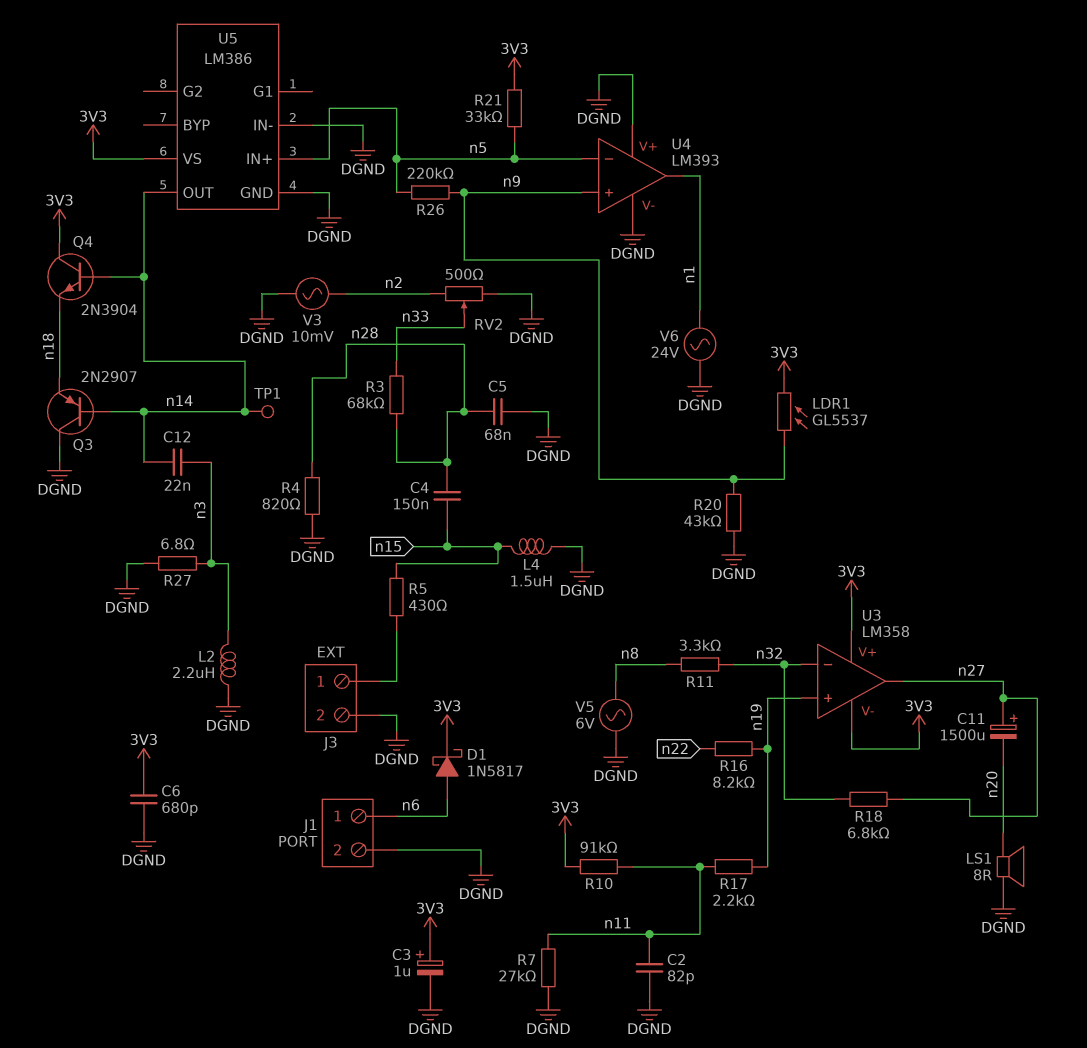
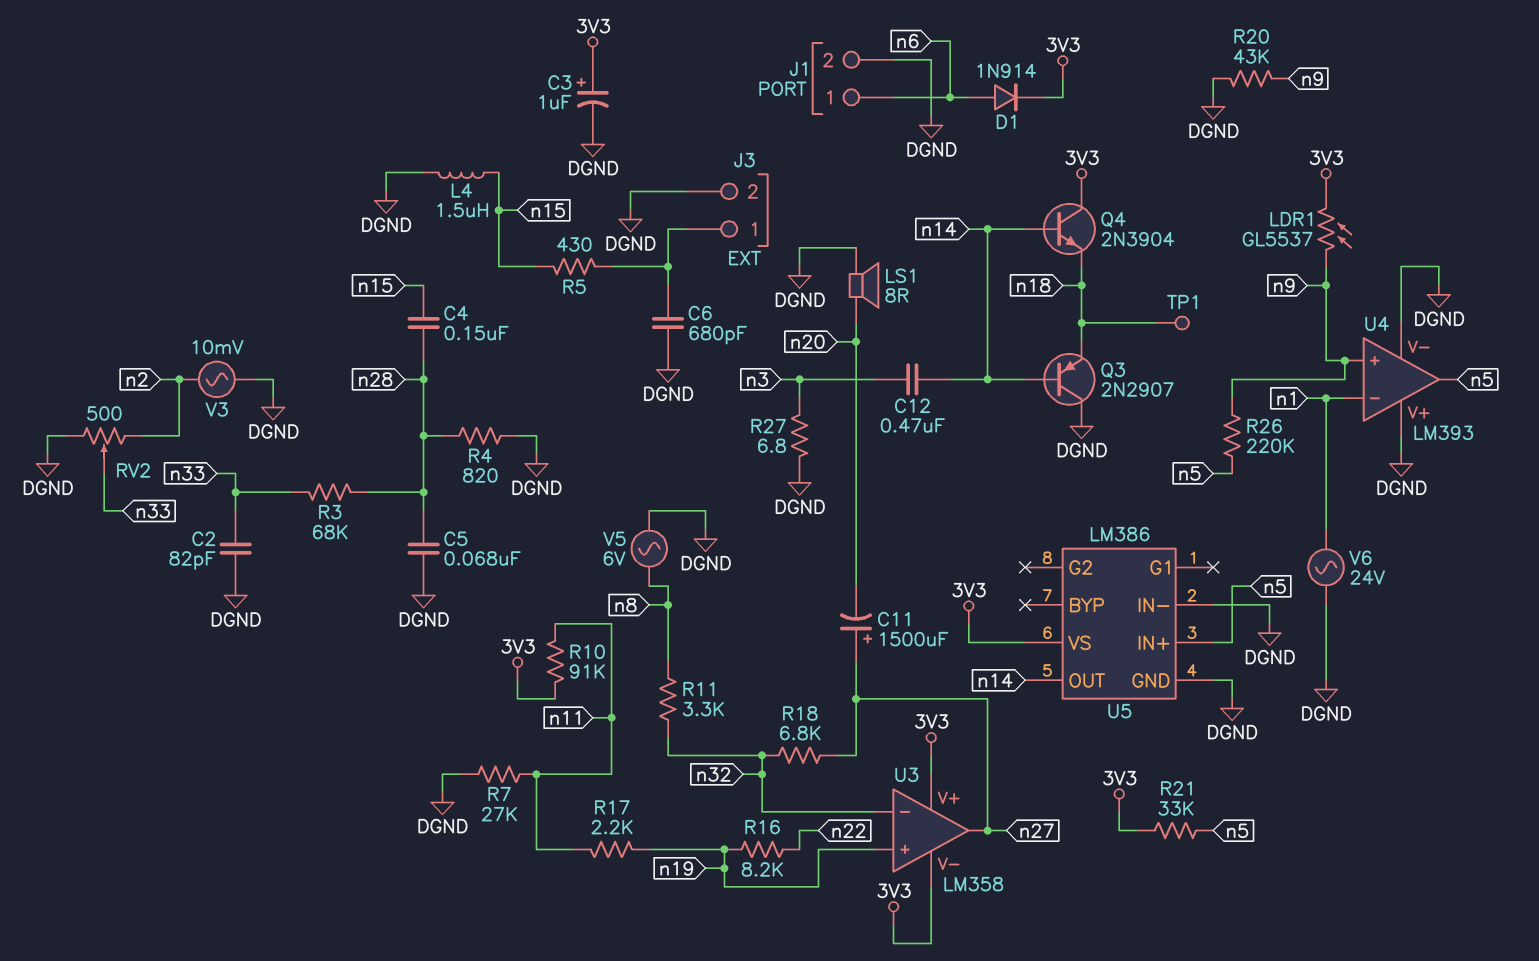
C2: 82pF (DGND, n11) -> 82pF (DGND, n33)
C6: 680pF (3V3, DGND) -> 680pF (DGND, J3/1)
C12: 22nF (n3, n14) -> 470nF (n3, n14)
D1: schottky 1N5817 (A n6, K 3V3) -> diode 1N914 (A n6, K 3V3)
L2: 2.2uH (DGND, n3) -> none
TP1: test point (n14) -> test point (n18)
U4 pin in-: n5 -> n1
U4 pin out: n1 -> n5

